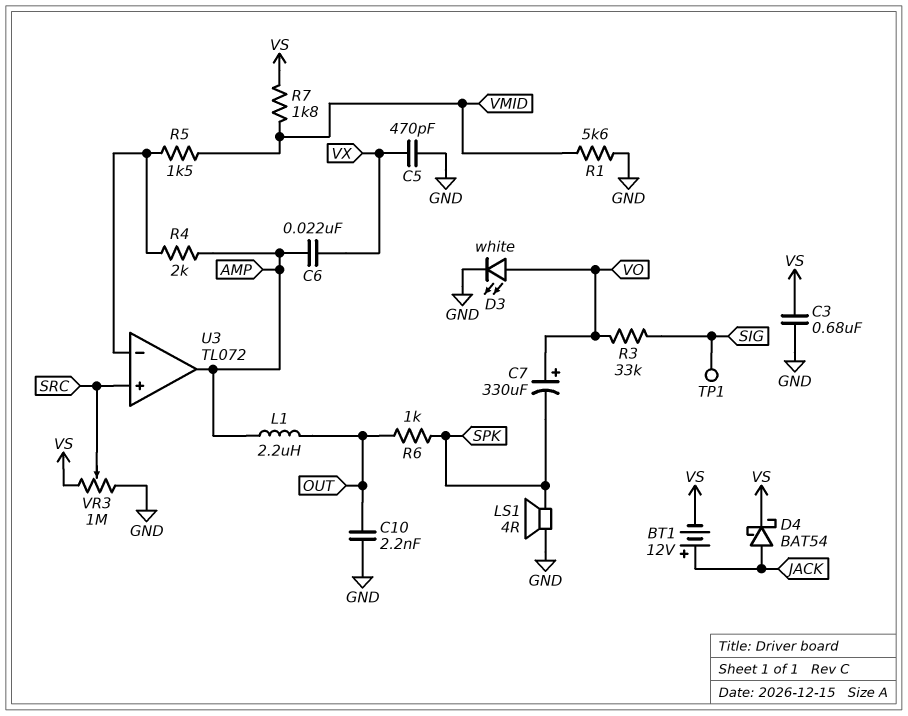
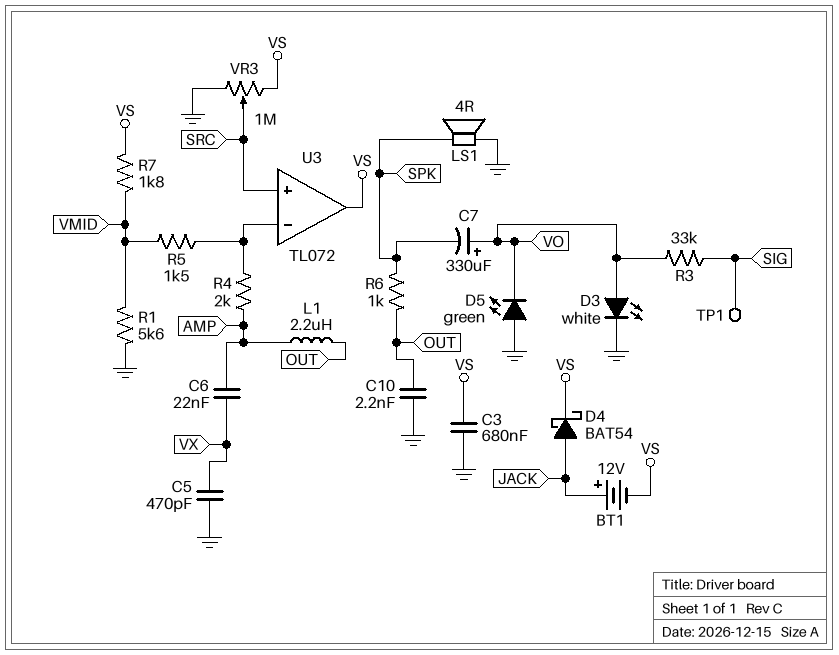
D5: none -> LED green (A GND, K VO)
U3 pin out: AMP -> VS

